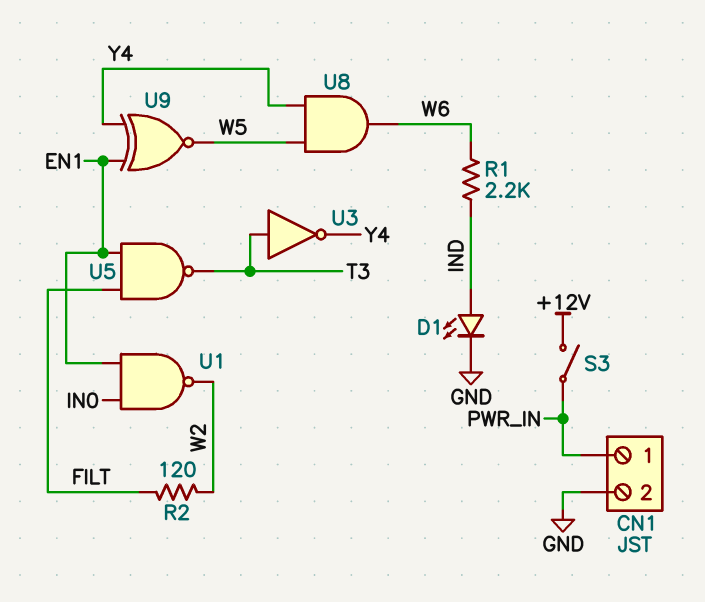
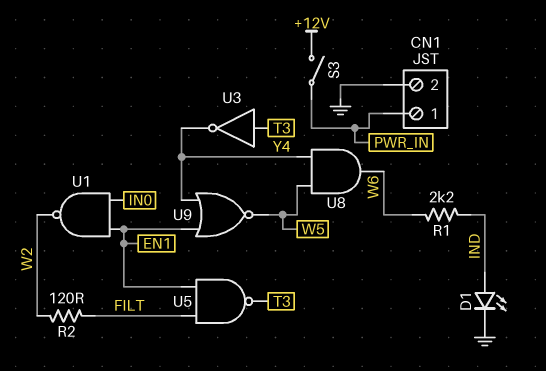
U9: XNOR (in EN1, in Y4, out W5) -> NOR (in EN1, in Y4, out W5)

